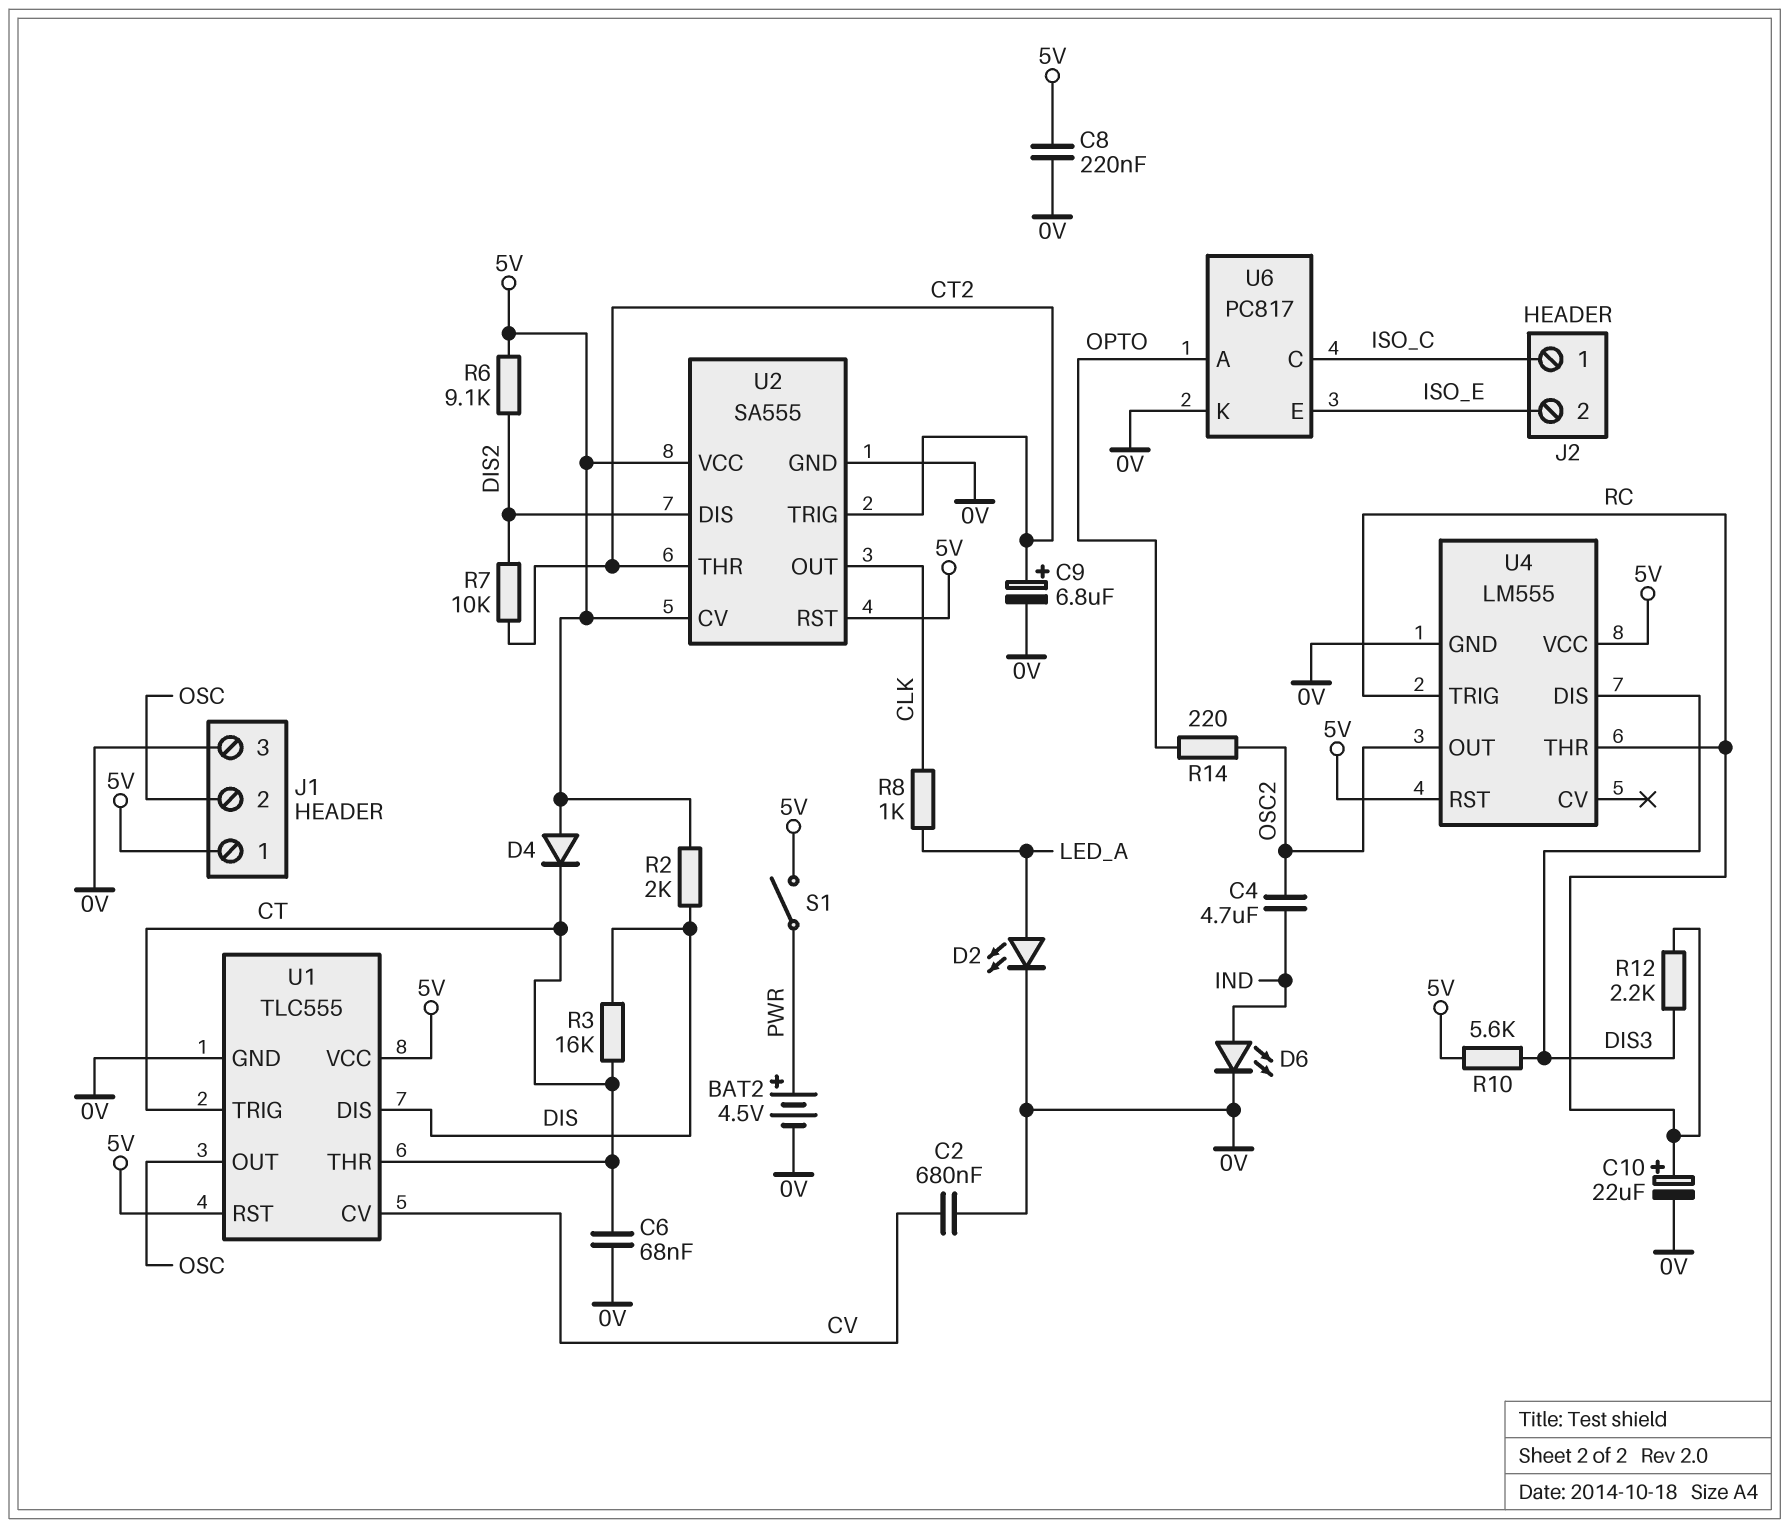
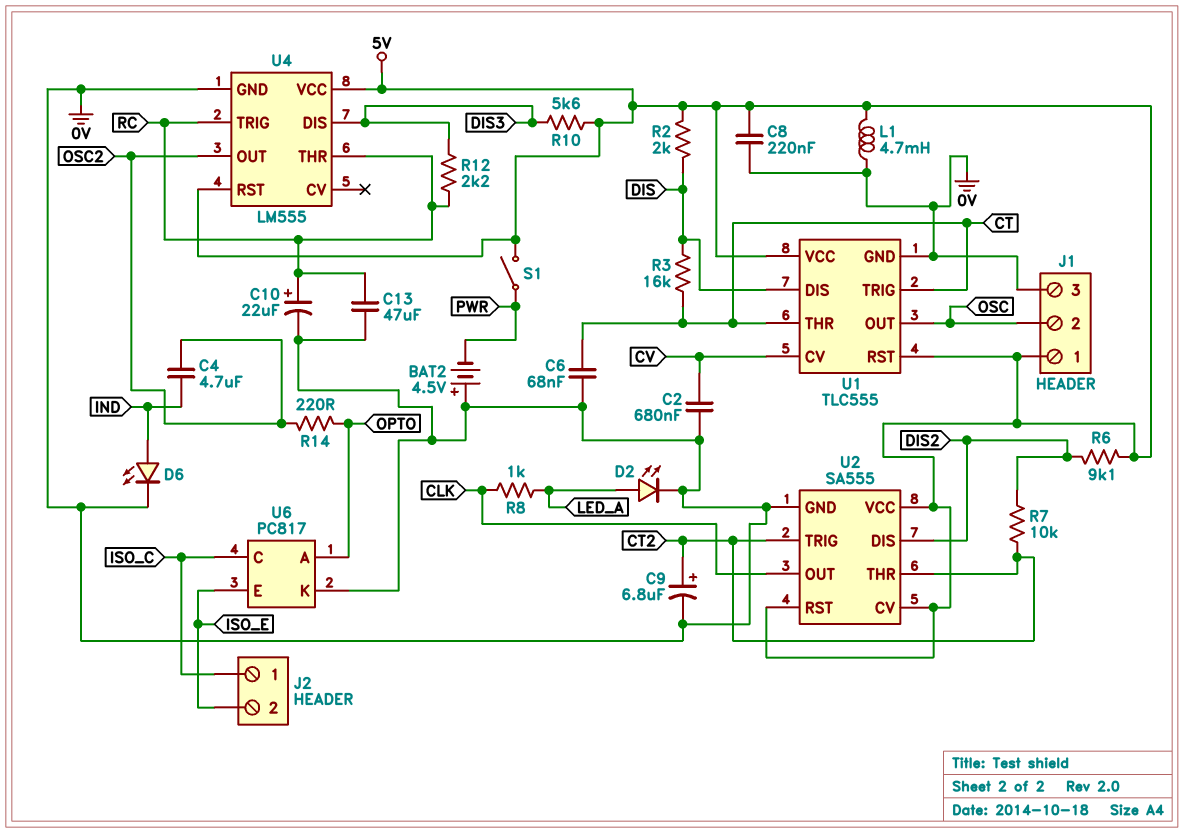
BAT2: 4.5V (plus PWR, minus 0V) -> 4.5V (plus 0V, minus PWR)
C13: none -> 47uF (0V, RC)
D4: diode (A 5V, K CT) -> none
L1: none -> 4.7mH (0V, 5V)

